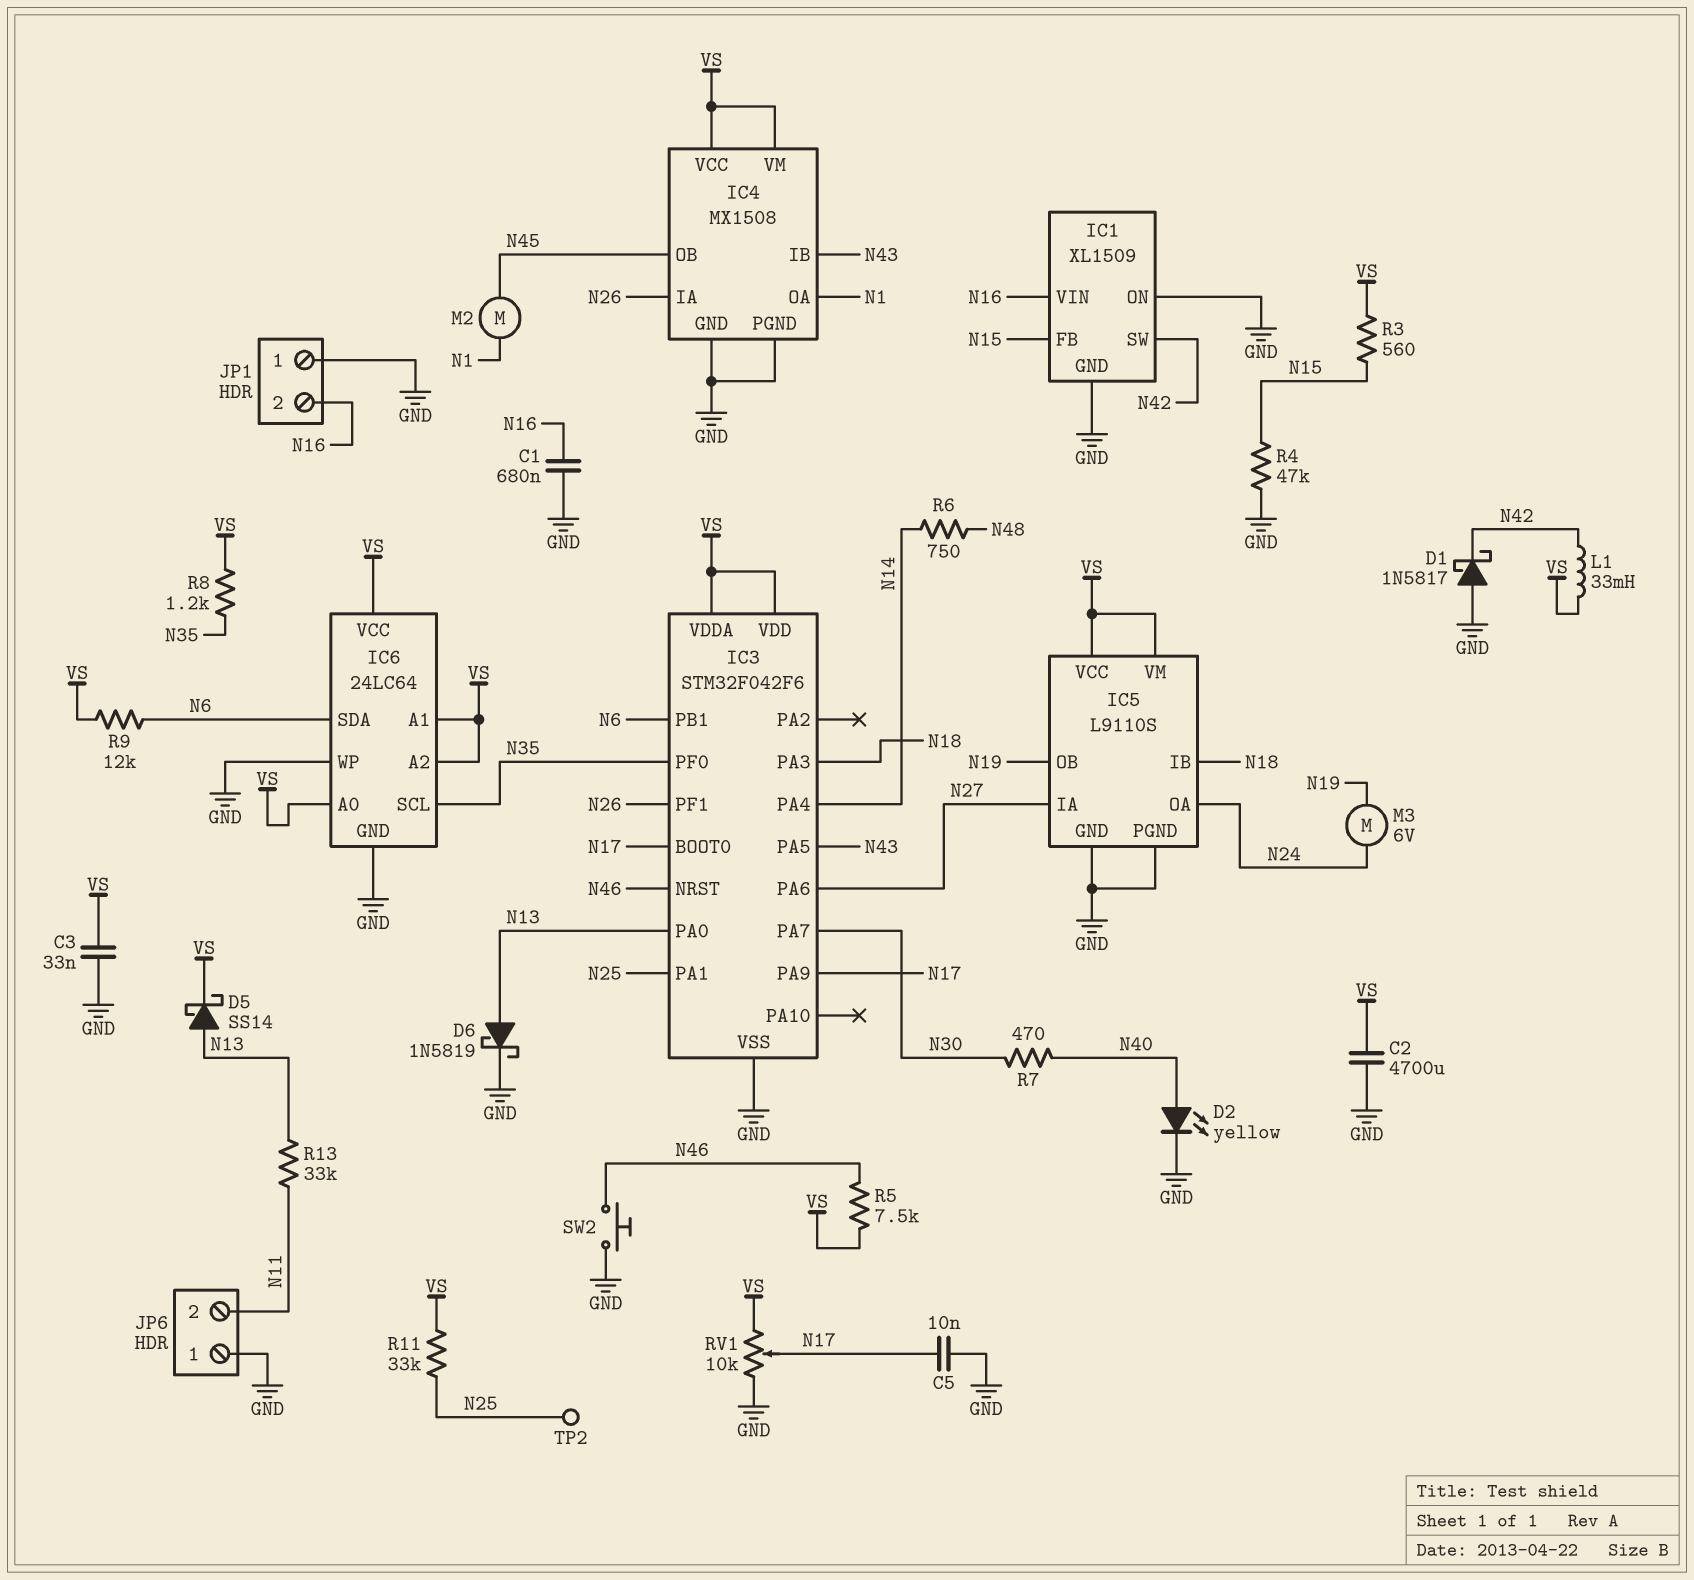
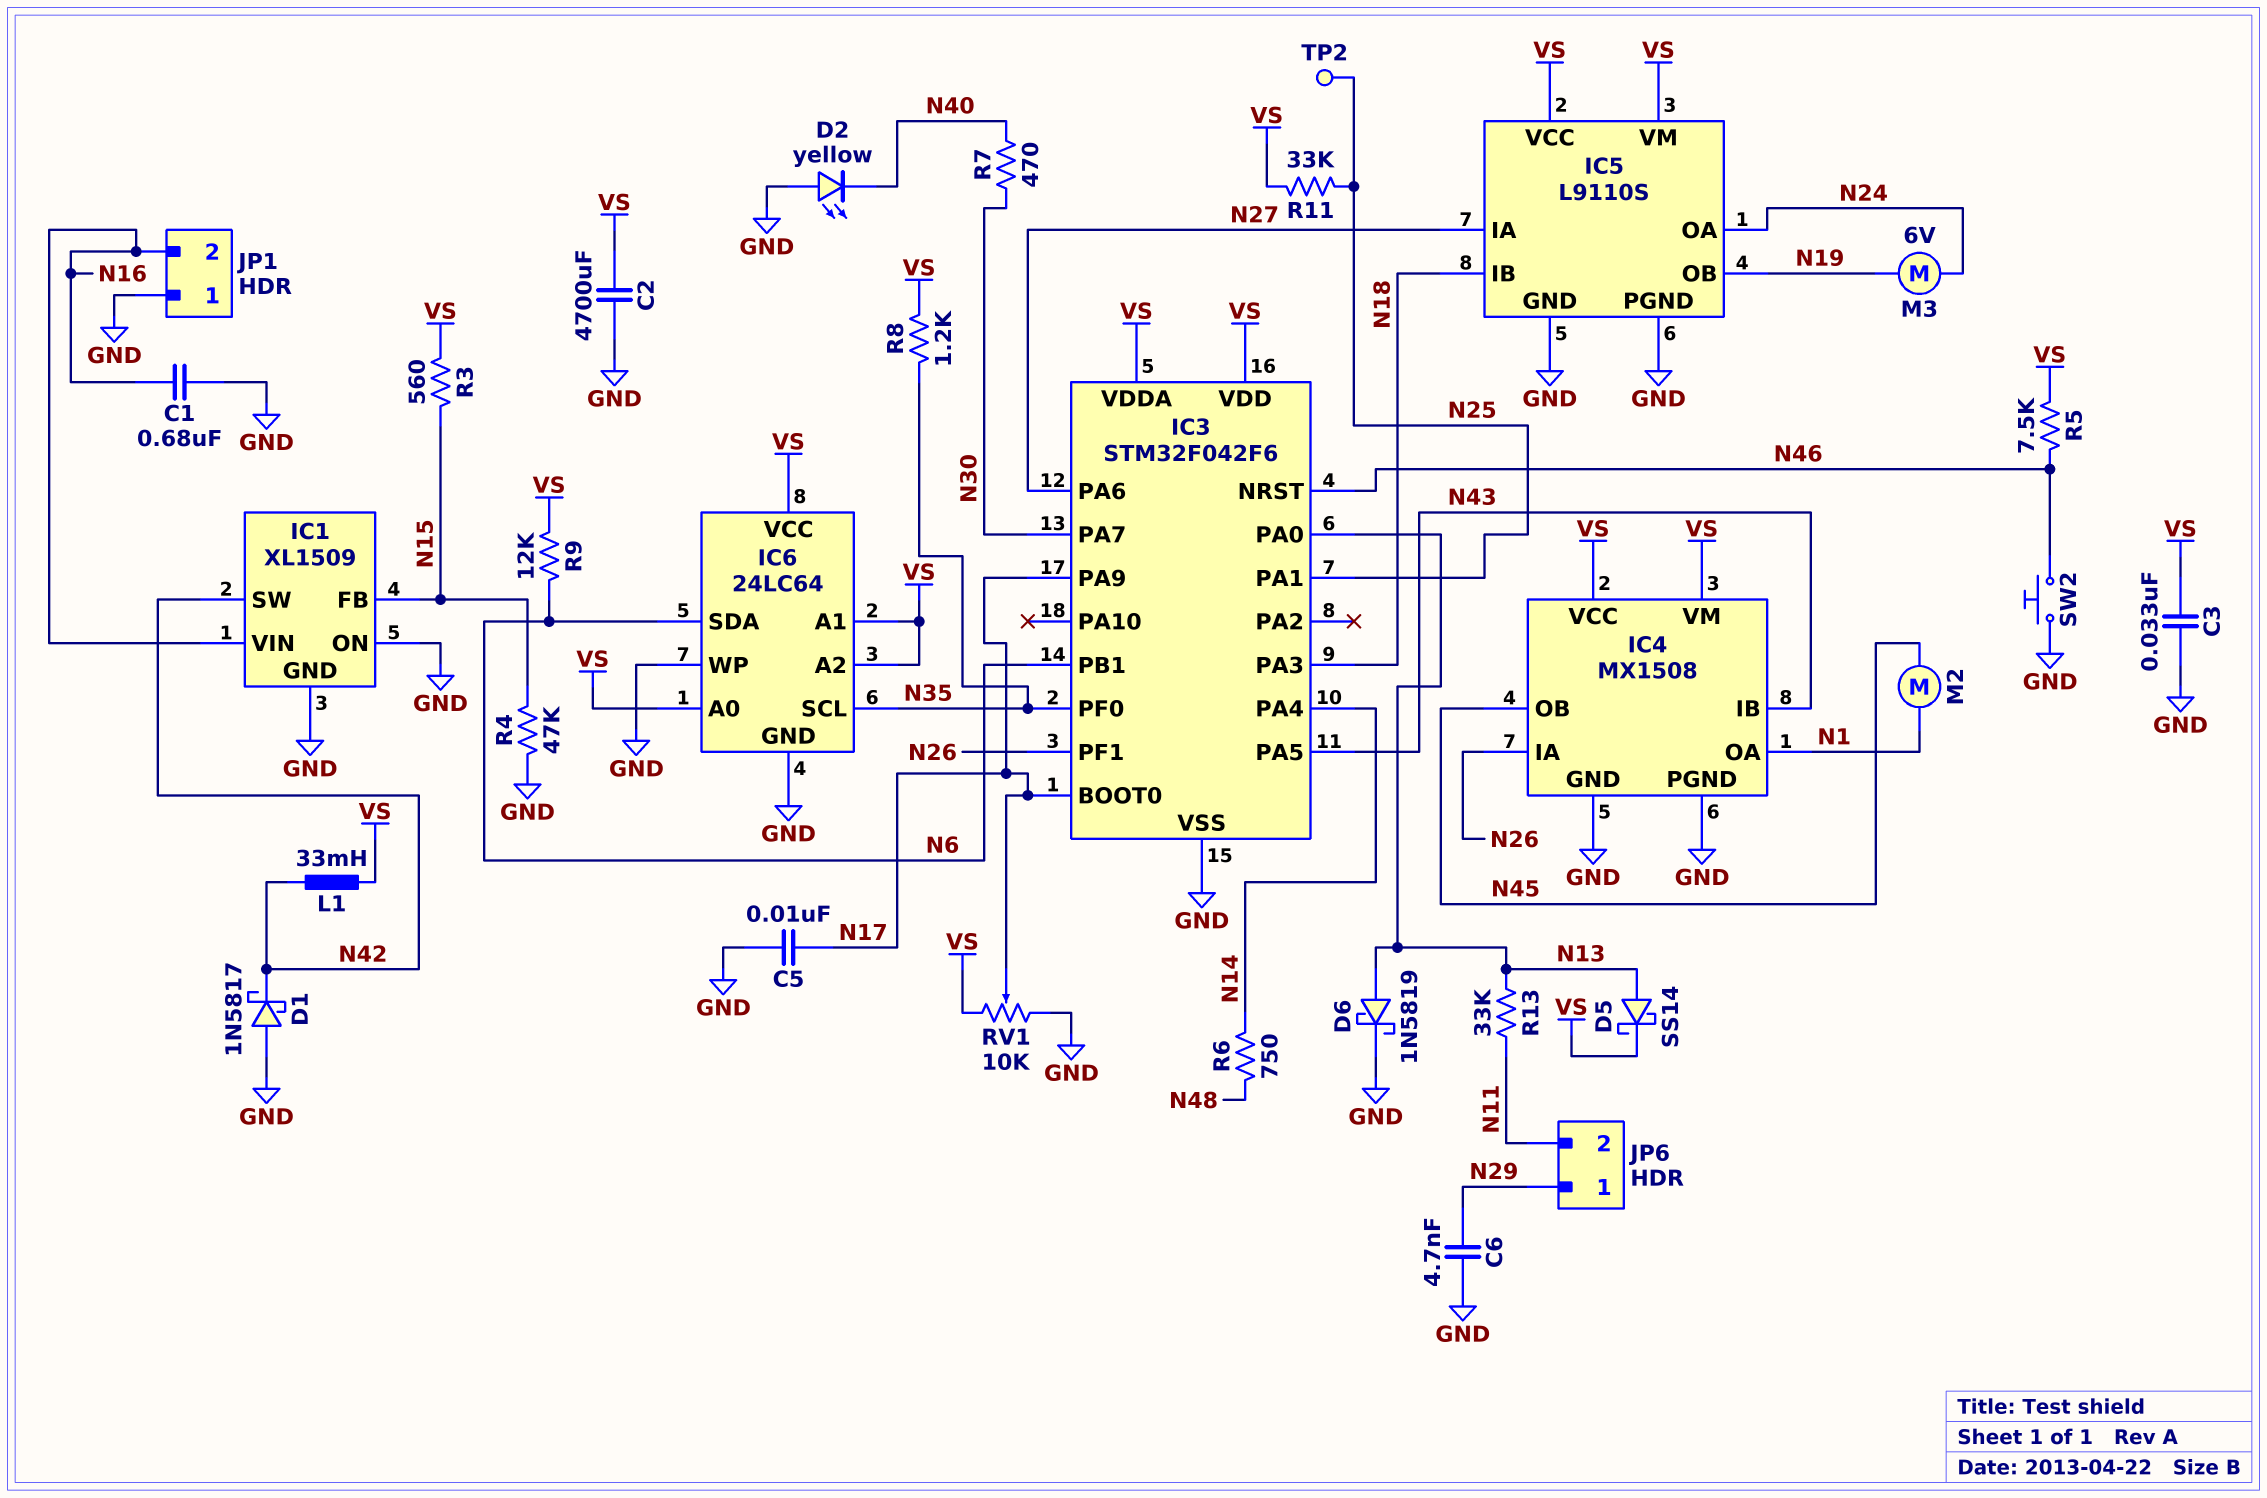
C6: none -> 4.7nF (GND, N29)
D2: LED yellow (A N40, K GND) -> LED yellow (A GND, K N40)
JP6 pin 1: GND -> N29

